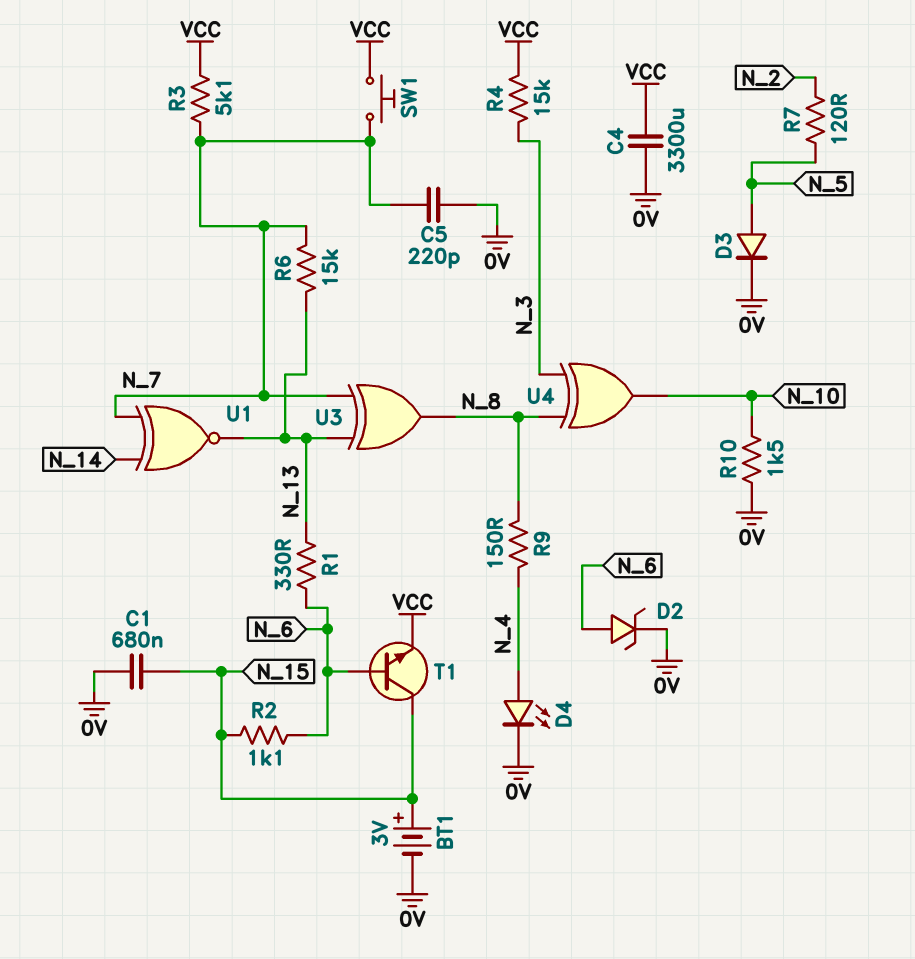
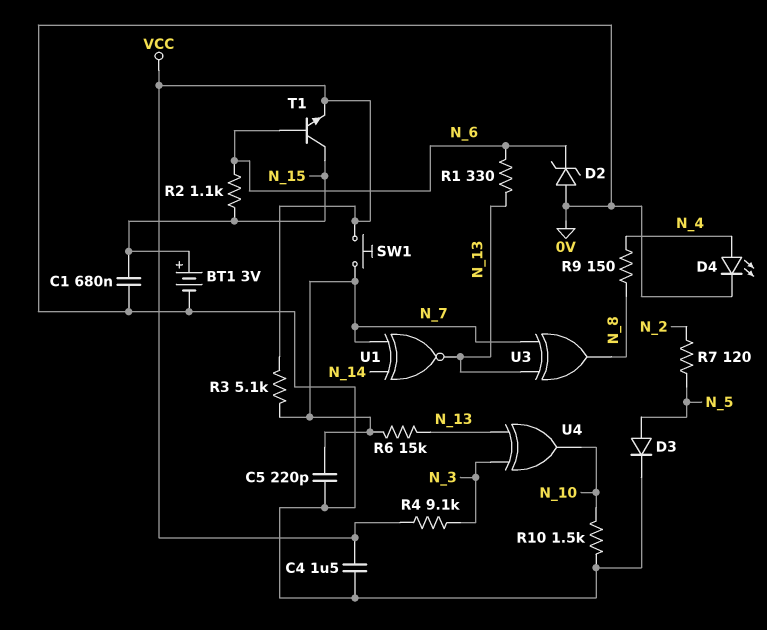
C4: 3300uF (0V, VCC) -> 1.5uF (0V, VCC)
D2: zener (A N_6, K 0V) -> zener (A 0V, K N_6)
R4: 15k (N_3, VCC) -> 9.1k (N_3, VCC)
U4: XOR (in N_3, in N_8, out N_10) -> XOR (in N_3, in N_13, out N_10)

